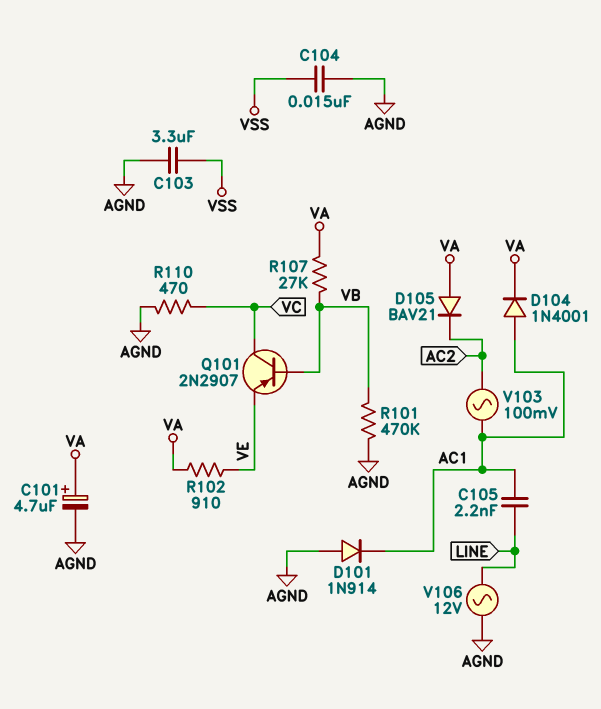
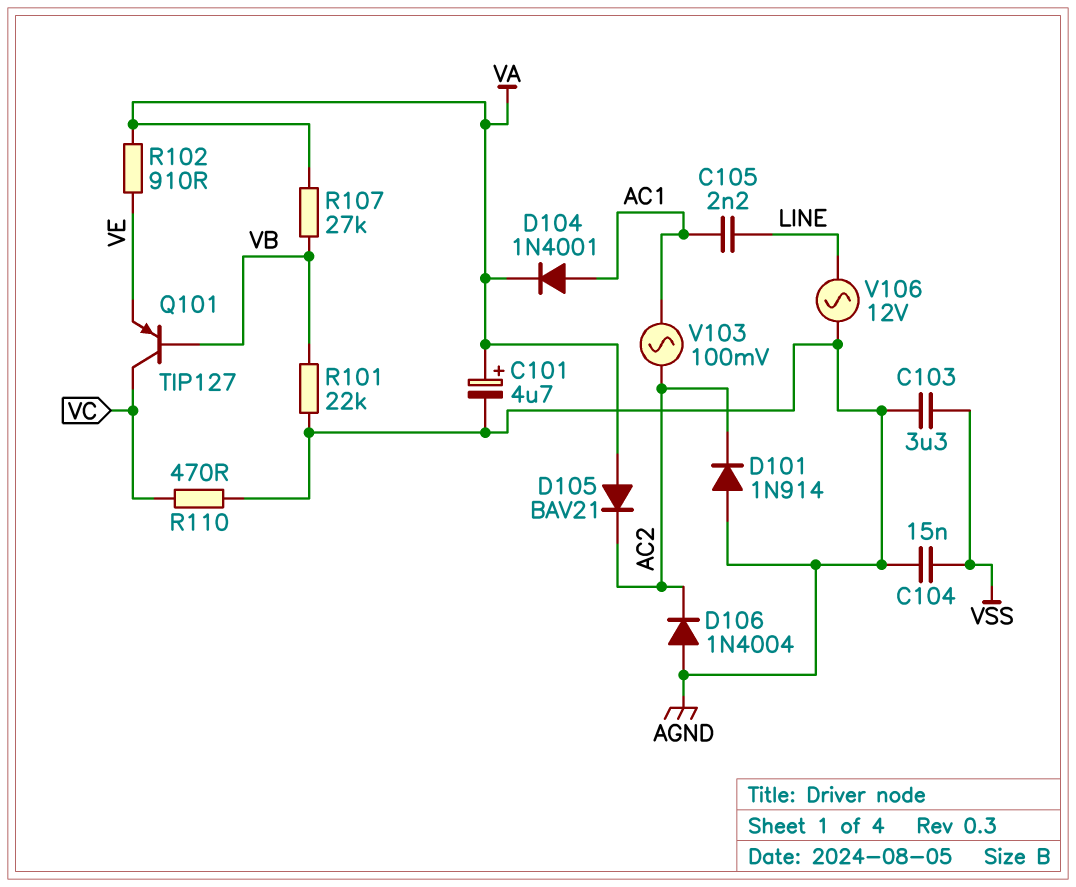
D101: diode 1N914 (A AGND, K AC1) -> diode 1N914 (A AGND, K AC2)
D106: none -> diode 1N4004 (A AGND, K AC2)
Q101: PNP 2N2907 (B VB, C VC, E VE) -> PNP TIP127 (B VB, C VC, E VE)
R101: 470k (AGND, VB) -> 22k (AGND, VB)

